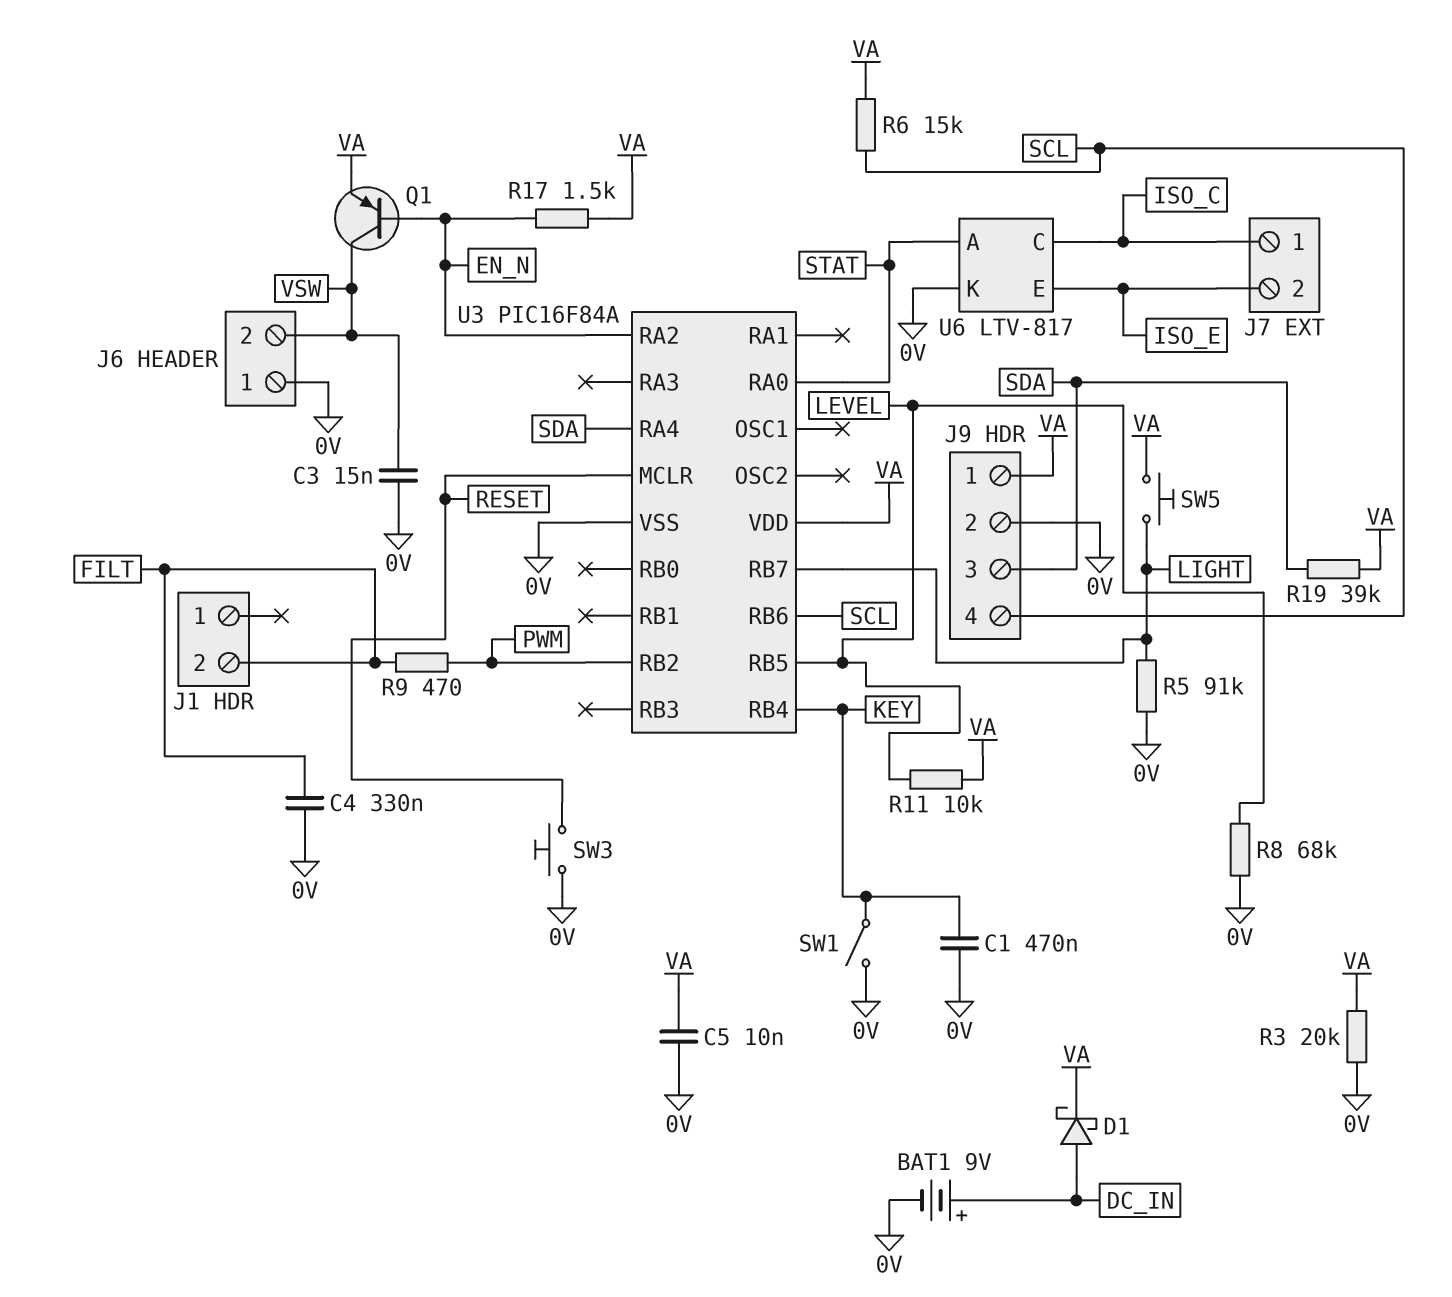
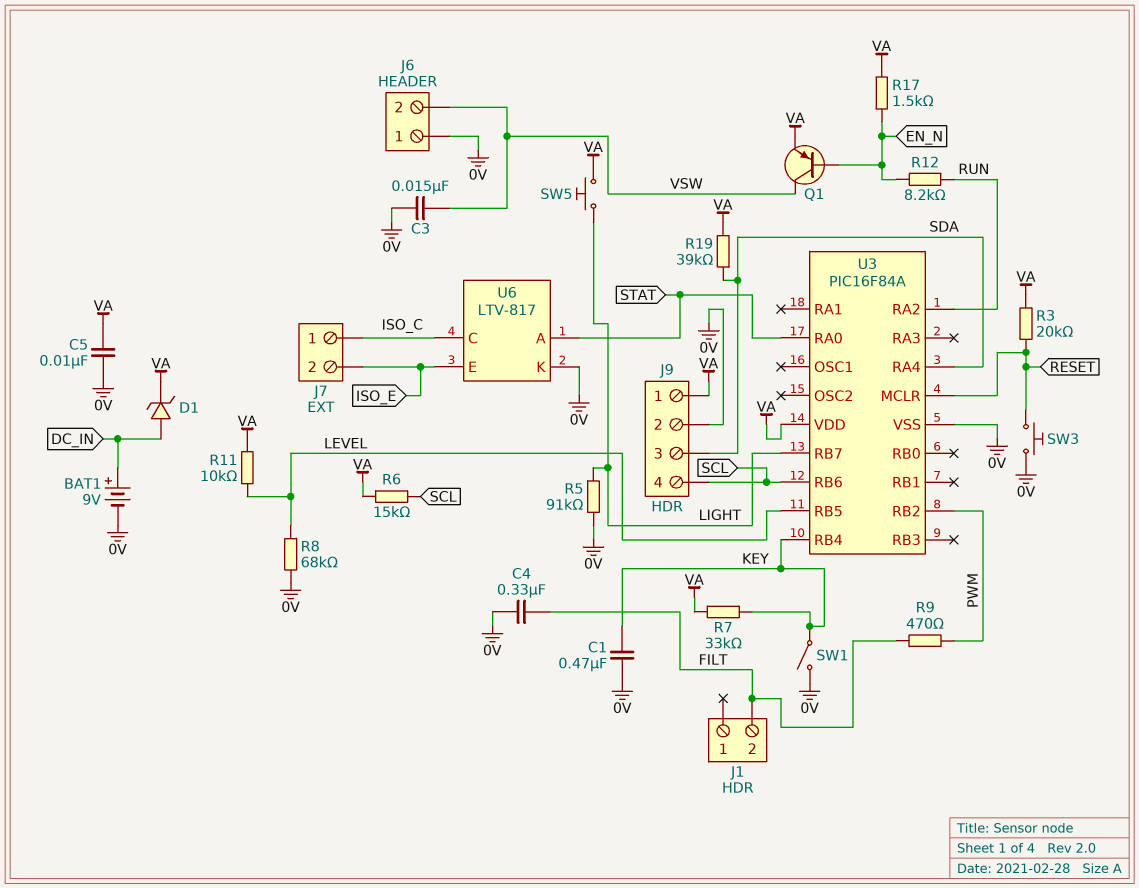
D1: schottky (A DC_IN, K VA) -> zener (A DC_IN, K VA)
R3: 20k (0V, VA) -> 20k (RESET, VA)
R7: none -> 33k (KEY, VA)
R12: none -> 8.2k (EN_N, RUN)
U3 pin RA2: EN_N -> RUN

